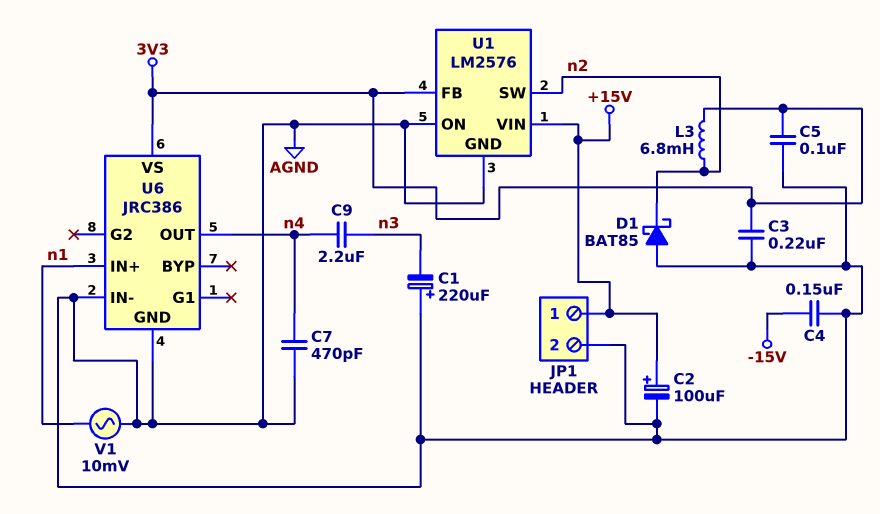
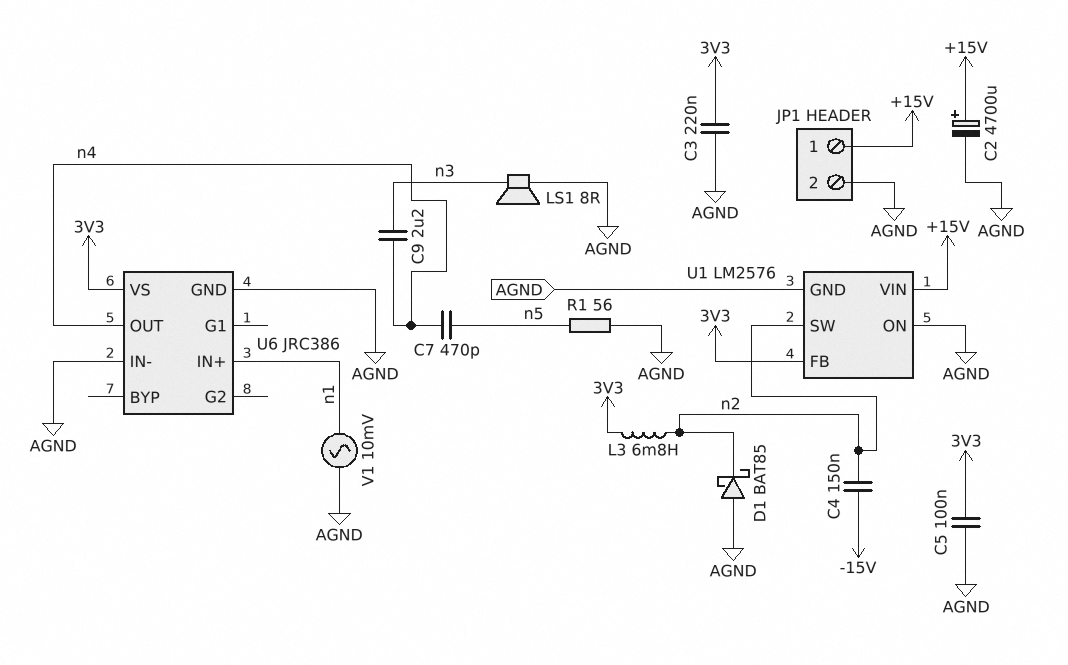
C1: 220uF (plus AGND, minus n3) -> none
C2: 100uF (plus +15V, minus AGND) -> 4700uF (plus +15V, minus AGND)
C4: 150nF (-15V, AGND) -> 150nF (-15V, n2)
C7: 470pF (AGND, n4) -> 470pF (n4, n5)
LS1: none -> speaker 8R (AGND, n3)
R1: none -> 56 (AGND, n5)

